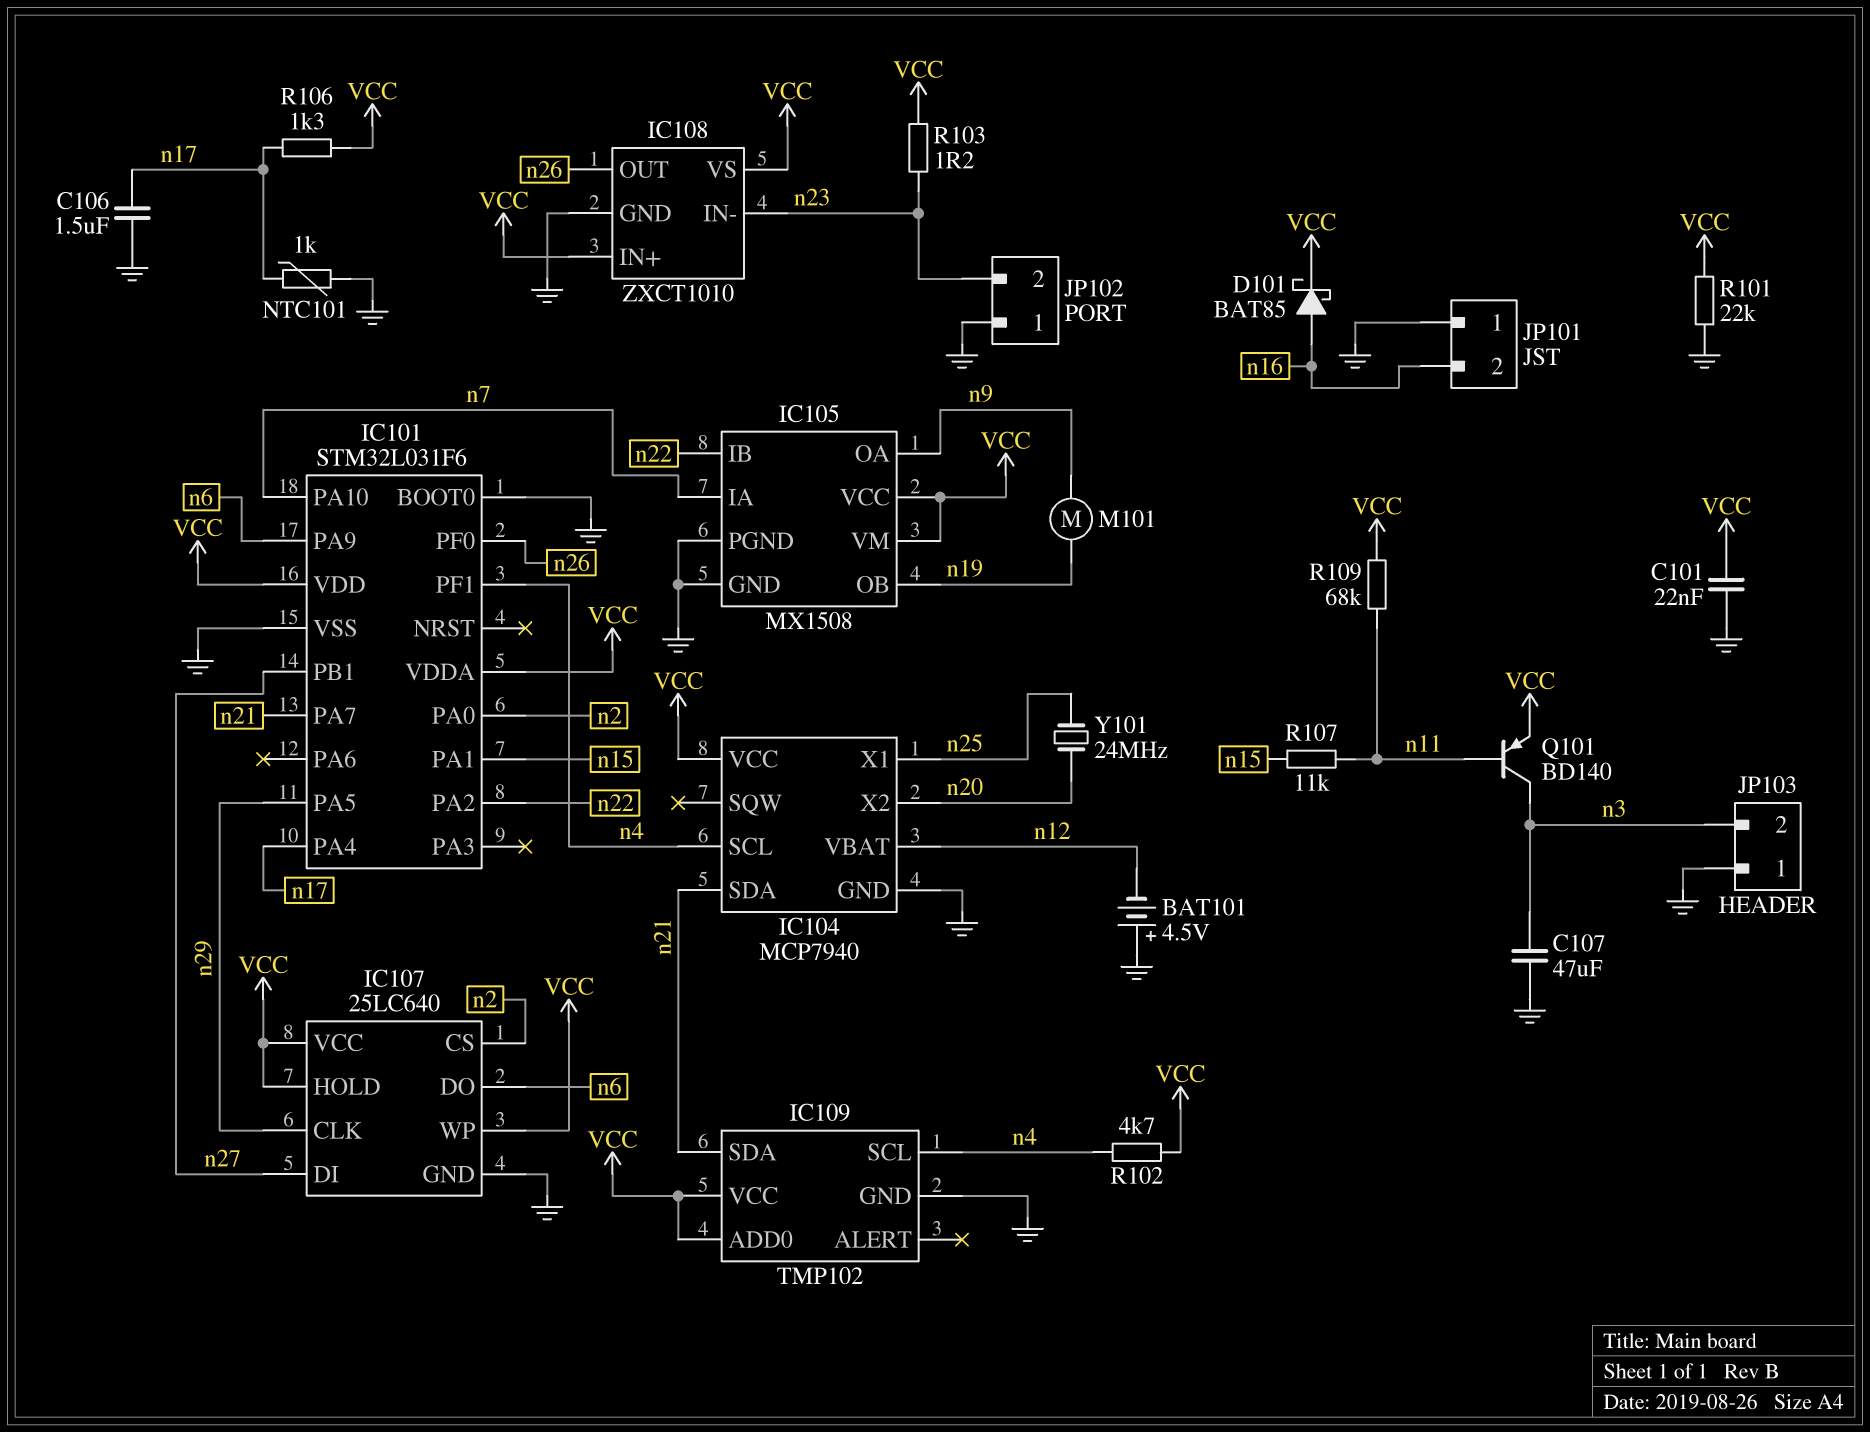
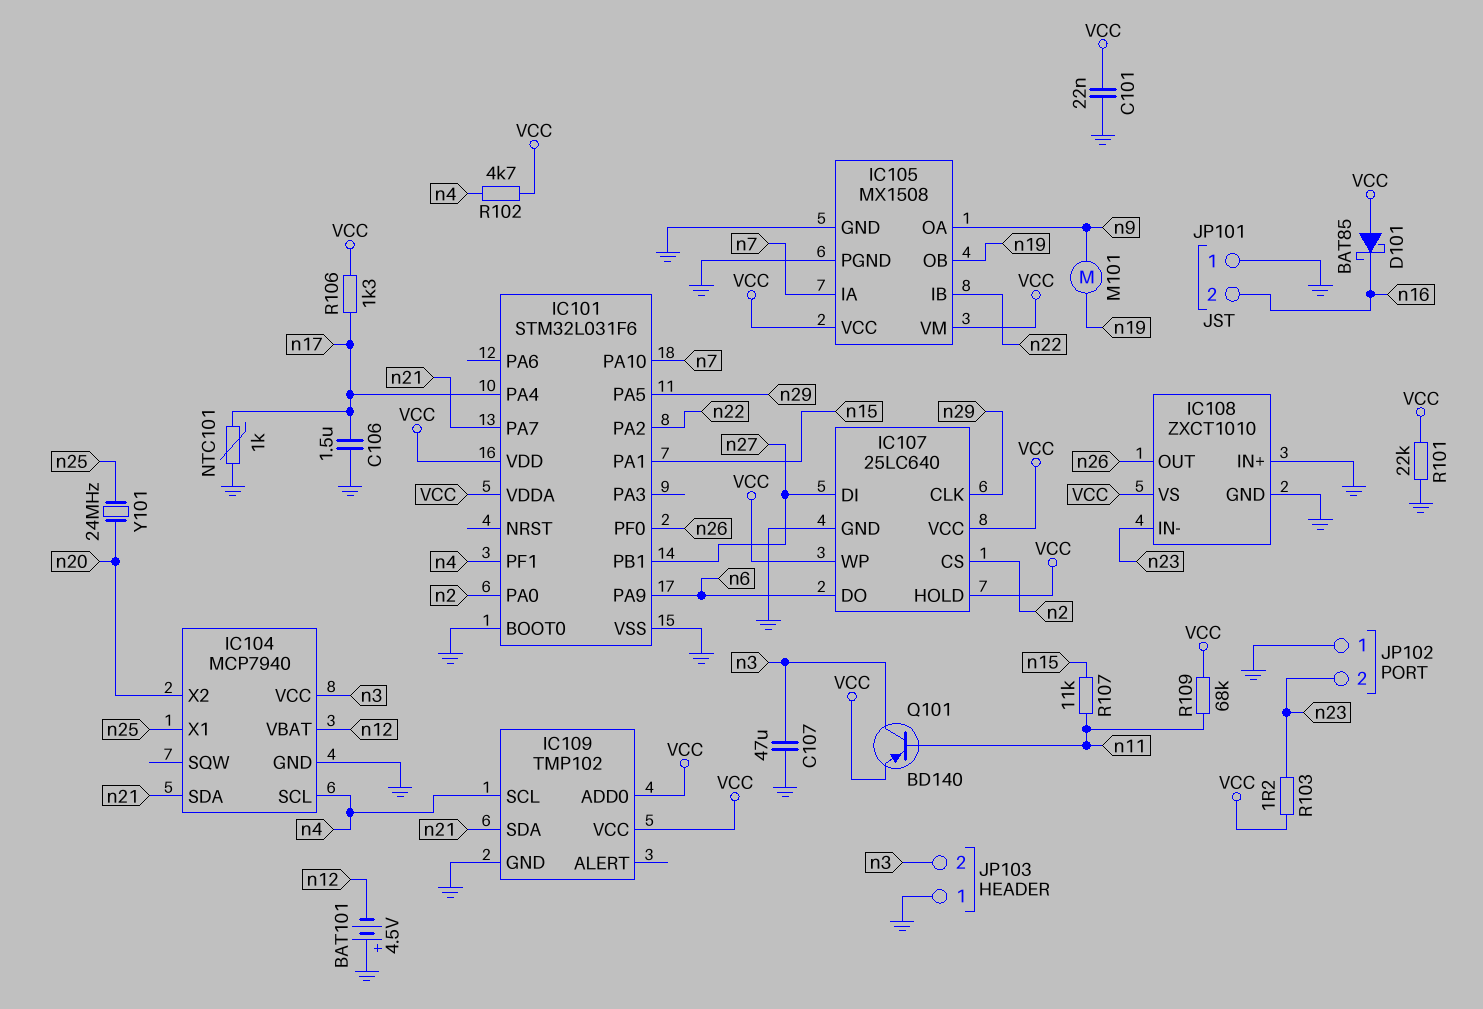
D101: schottky BAT85 (A n16, K VCC) -> schottky BAT85 (A VCC, K n16)
IC104 pin VCC: VCC -> n3
IC108 pin IN+: VCC -> GND

